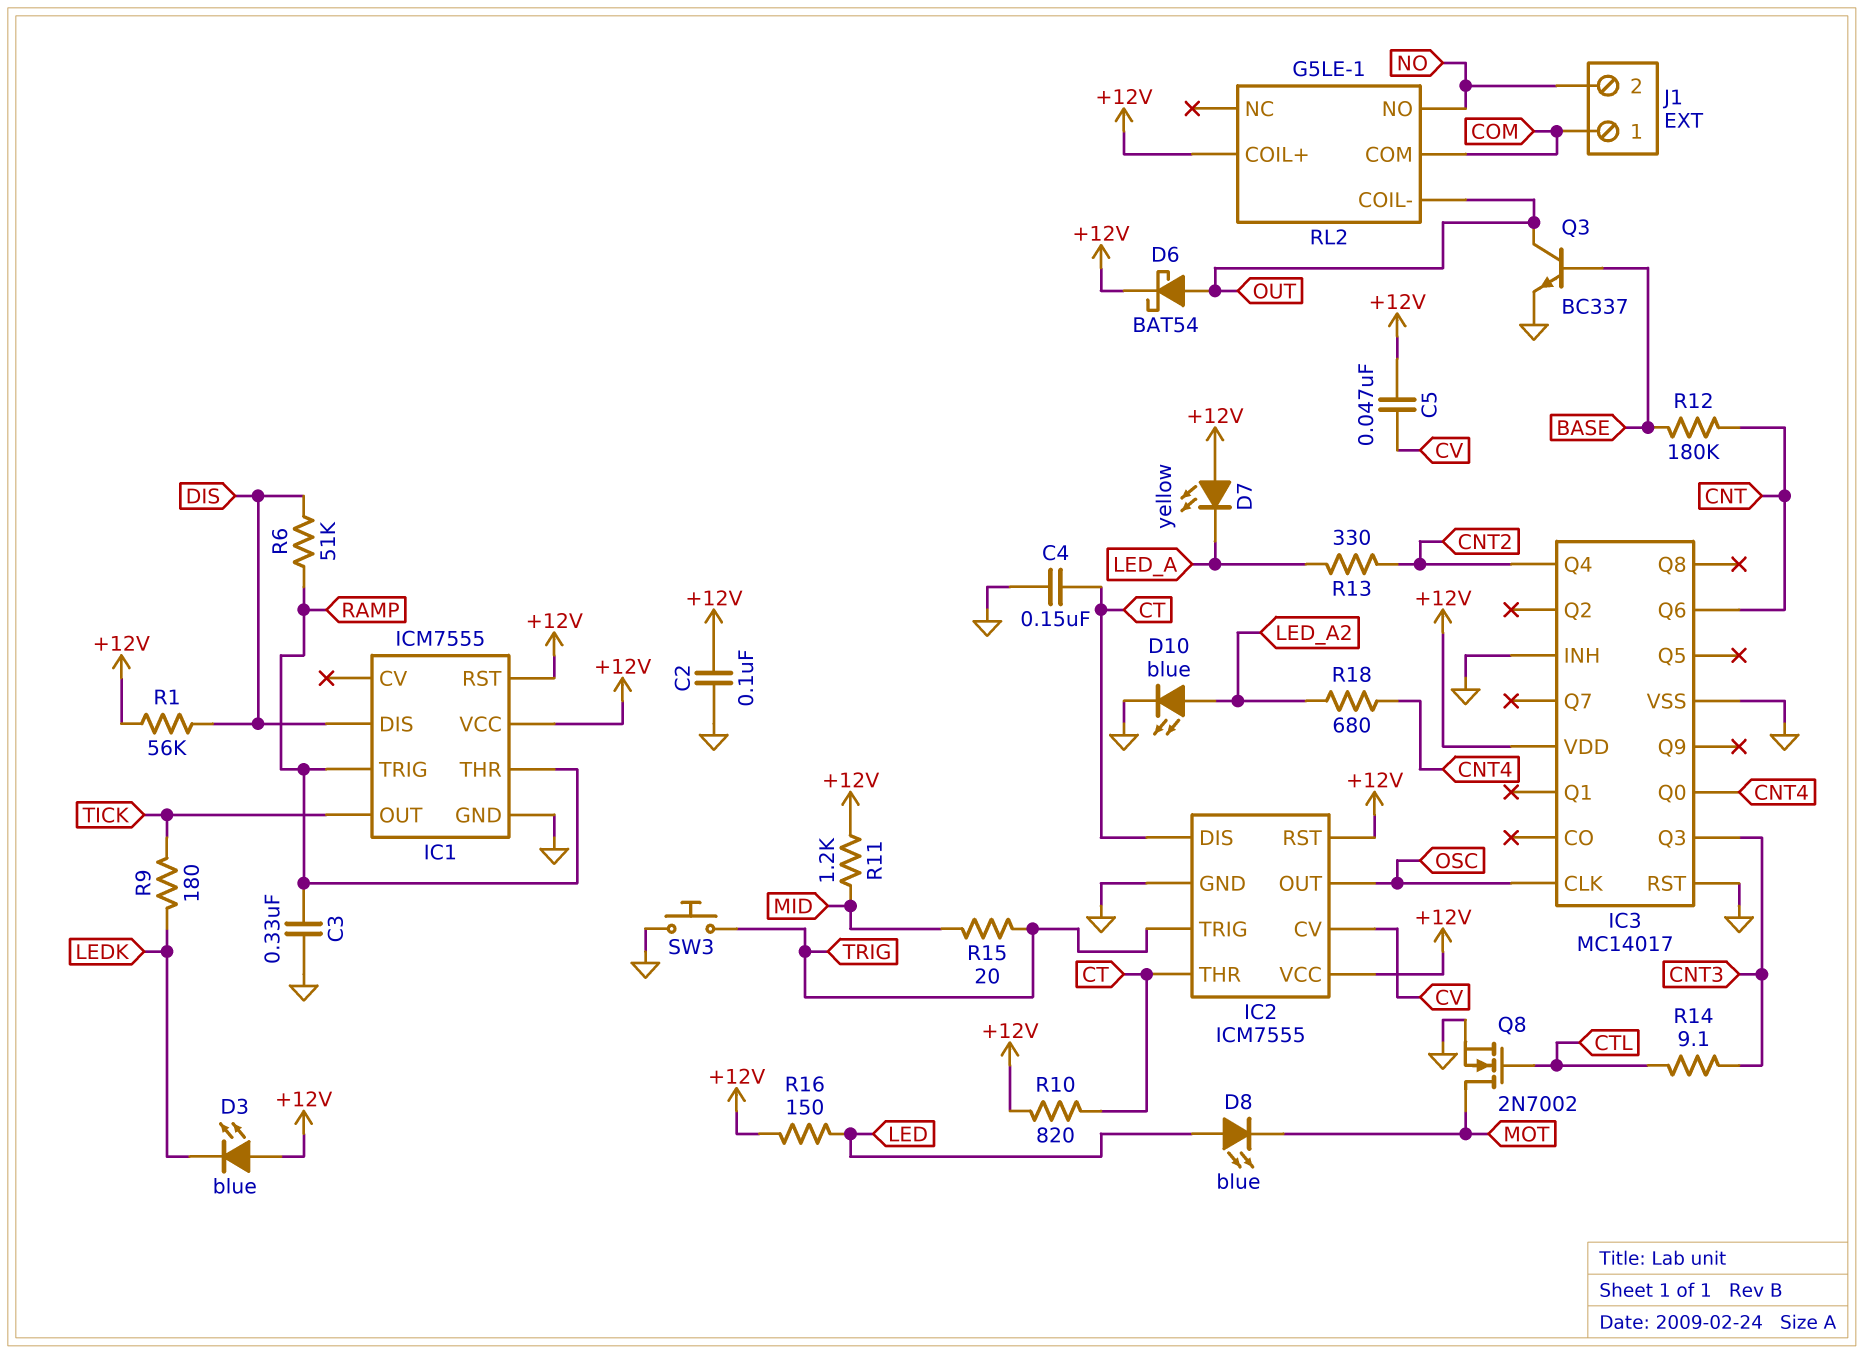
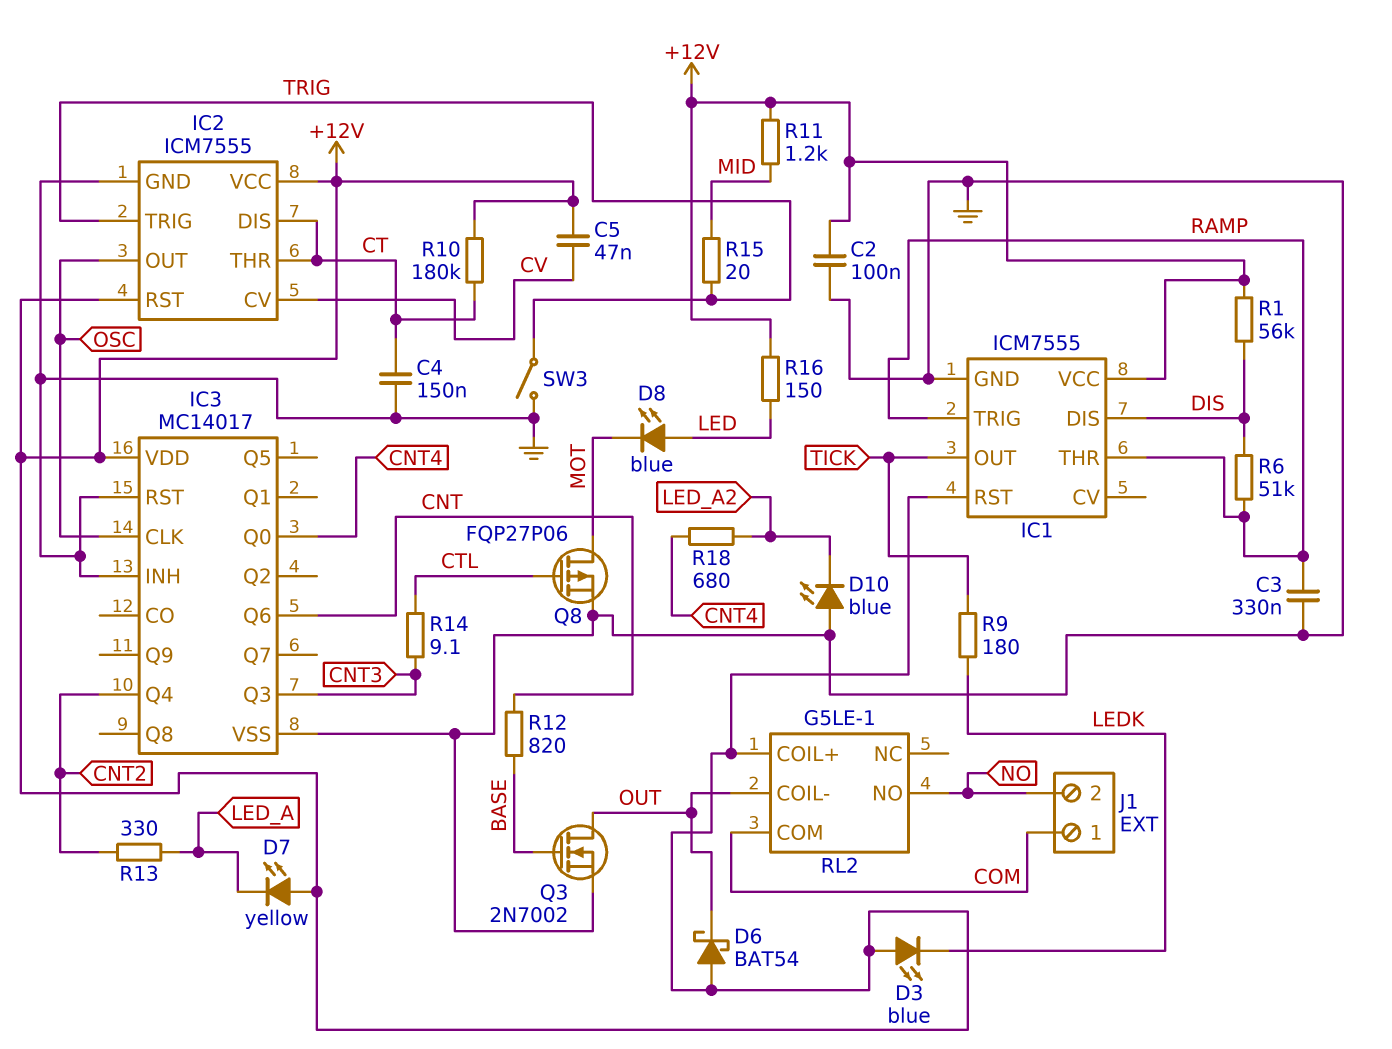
D6: schottky BAT54 (A OUT, K +12V) -> schottky BAT54 (A +12V, K OUT)
D10: LED blue (A LED_A2, K GND) -> LED blue (A GND, K LED_A2)
Q3: NPN BC337 (B BASE, C OUT, E GND) -> NMOS 2N7002 (G BASE, D OUT, S GND)
Q8: NMOS 2N7002 (G CTL, D MOT, S GND) -> PMOS FQP27P06 (G CTL, D MOT, S GND)
R10: 820 (+12V, CT) -> 180k (+12V, CT)
R12: 180k (BASE, CNT) -> 820 (BASE, CNT)
SW3: button (GND, TRIG) -> switch (GND, TRIG)

